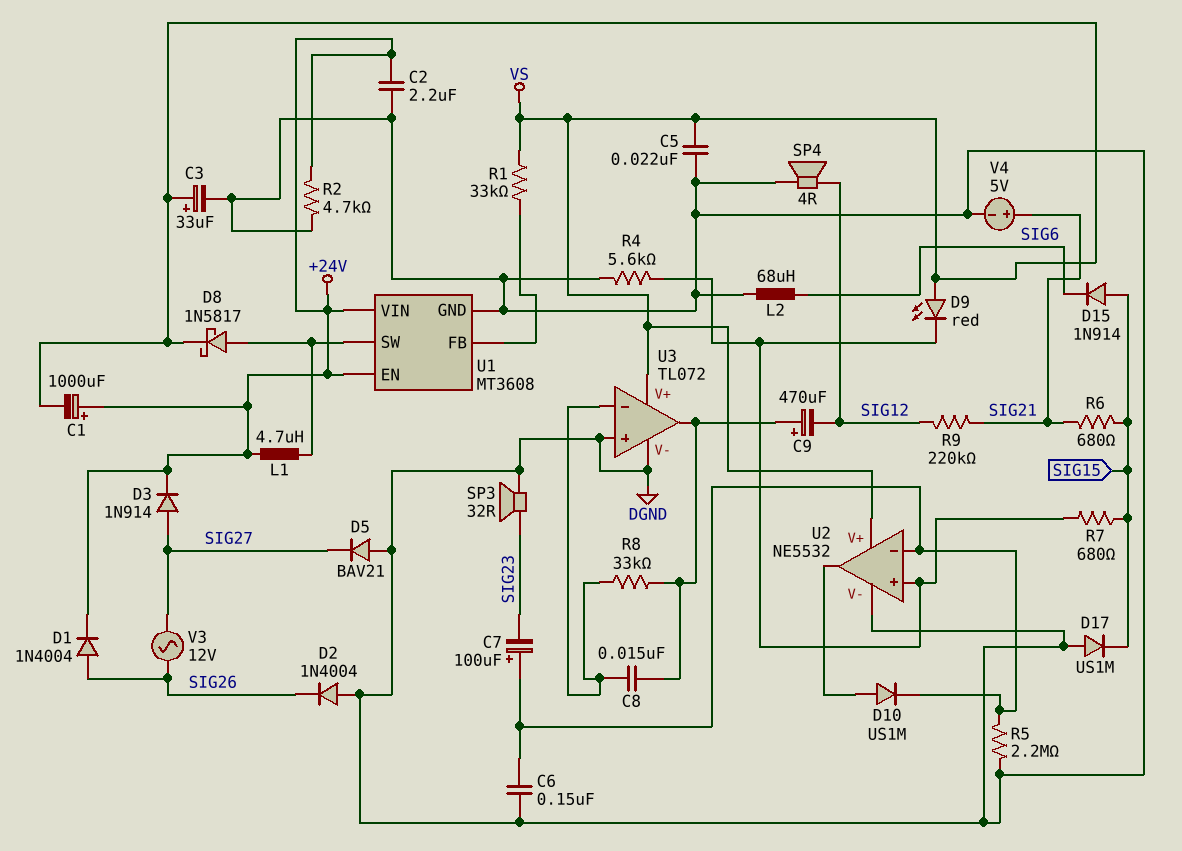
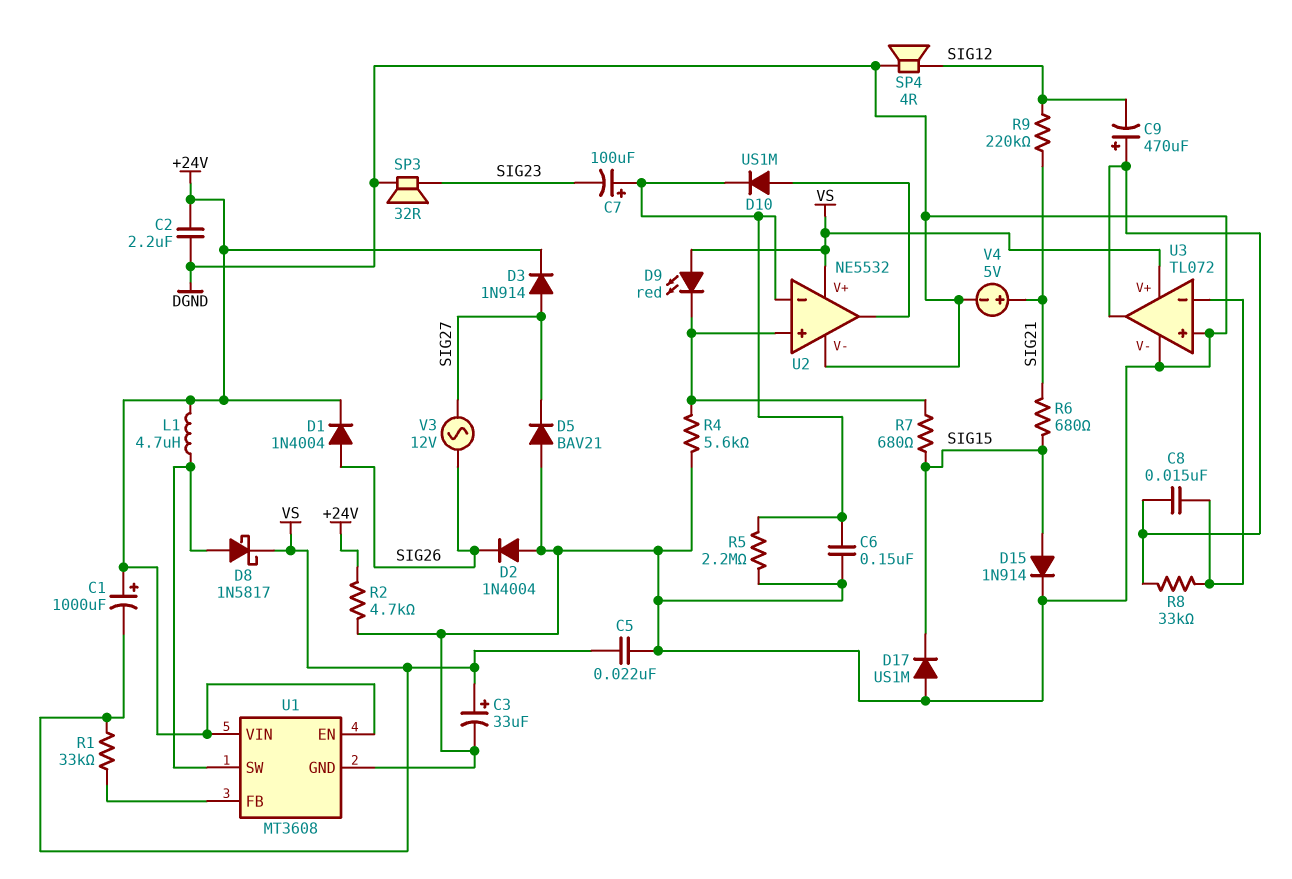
D15: diode 1N914 (A SIG15, K SIG6) -> diode 1N914 (A SIG15, K DGND)
L2: 68uH (DGND, SIG6) -> none

